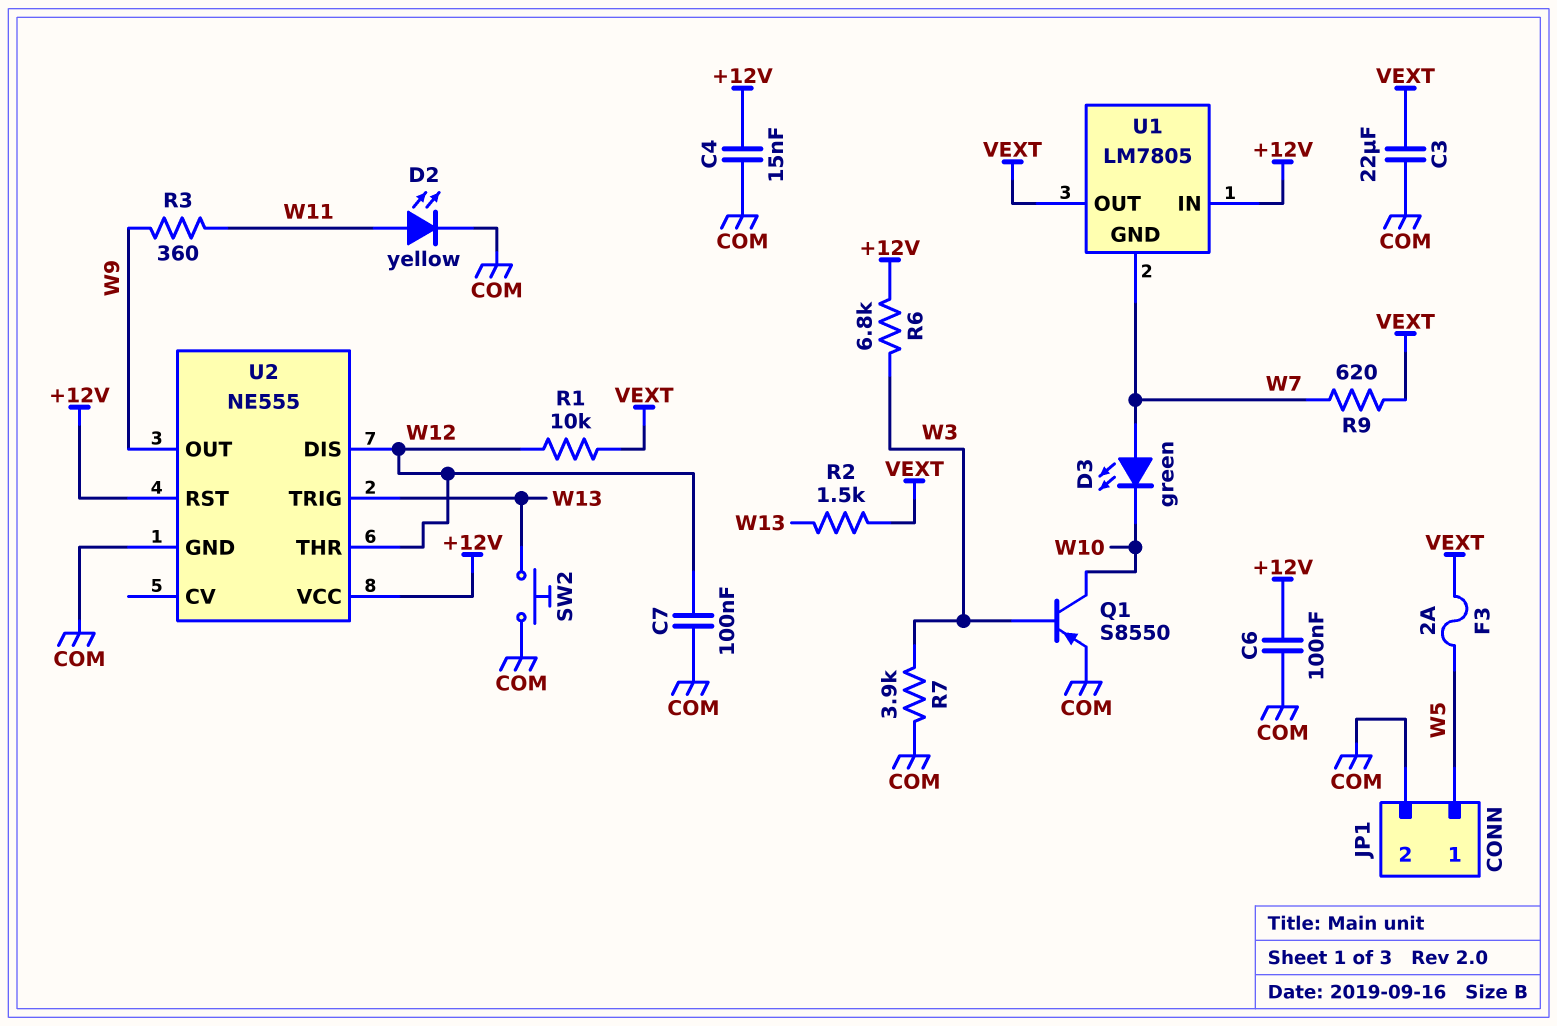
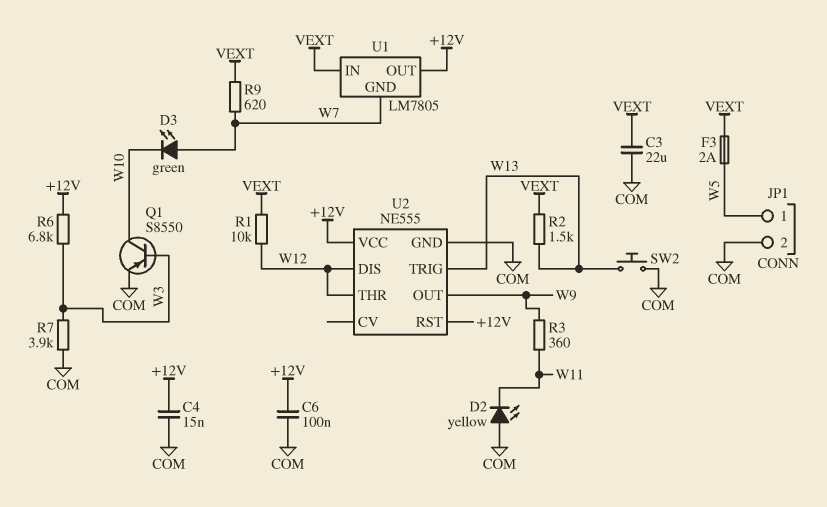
C7: 100nF (COM, W12) -> none
D2: LED yellow (A W11, K COM) -> LED yellow (A COM, K W11)
U1 pin IN: +12V -> VEXT
U1 pin OUT: VEXT -> +12V

